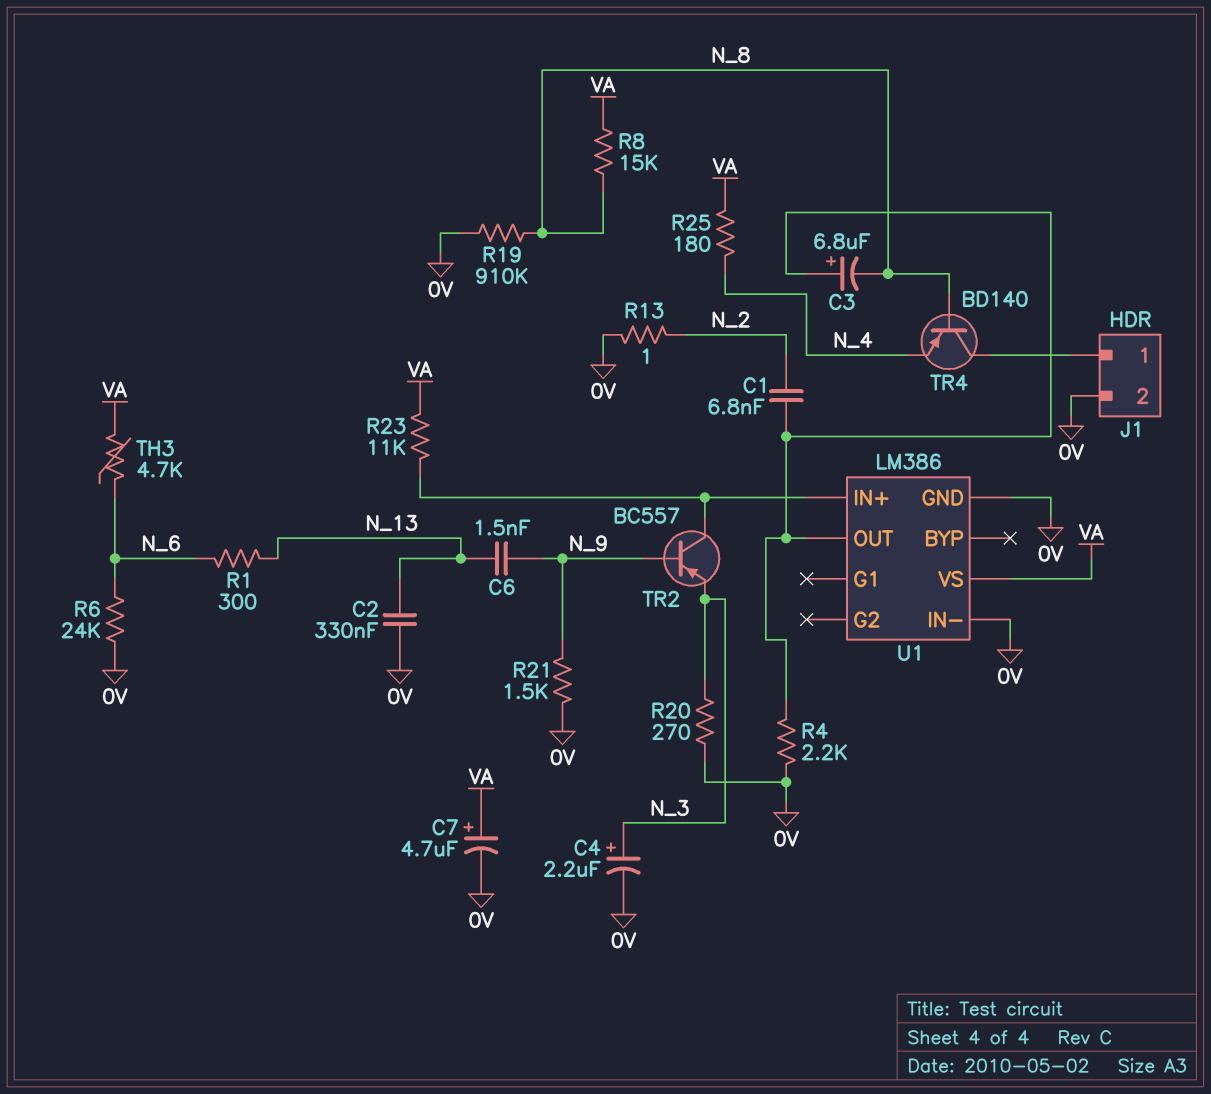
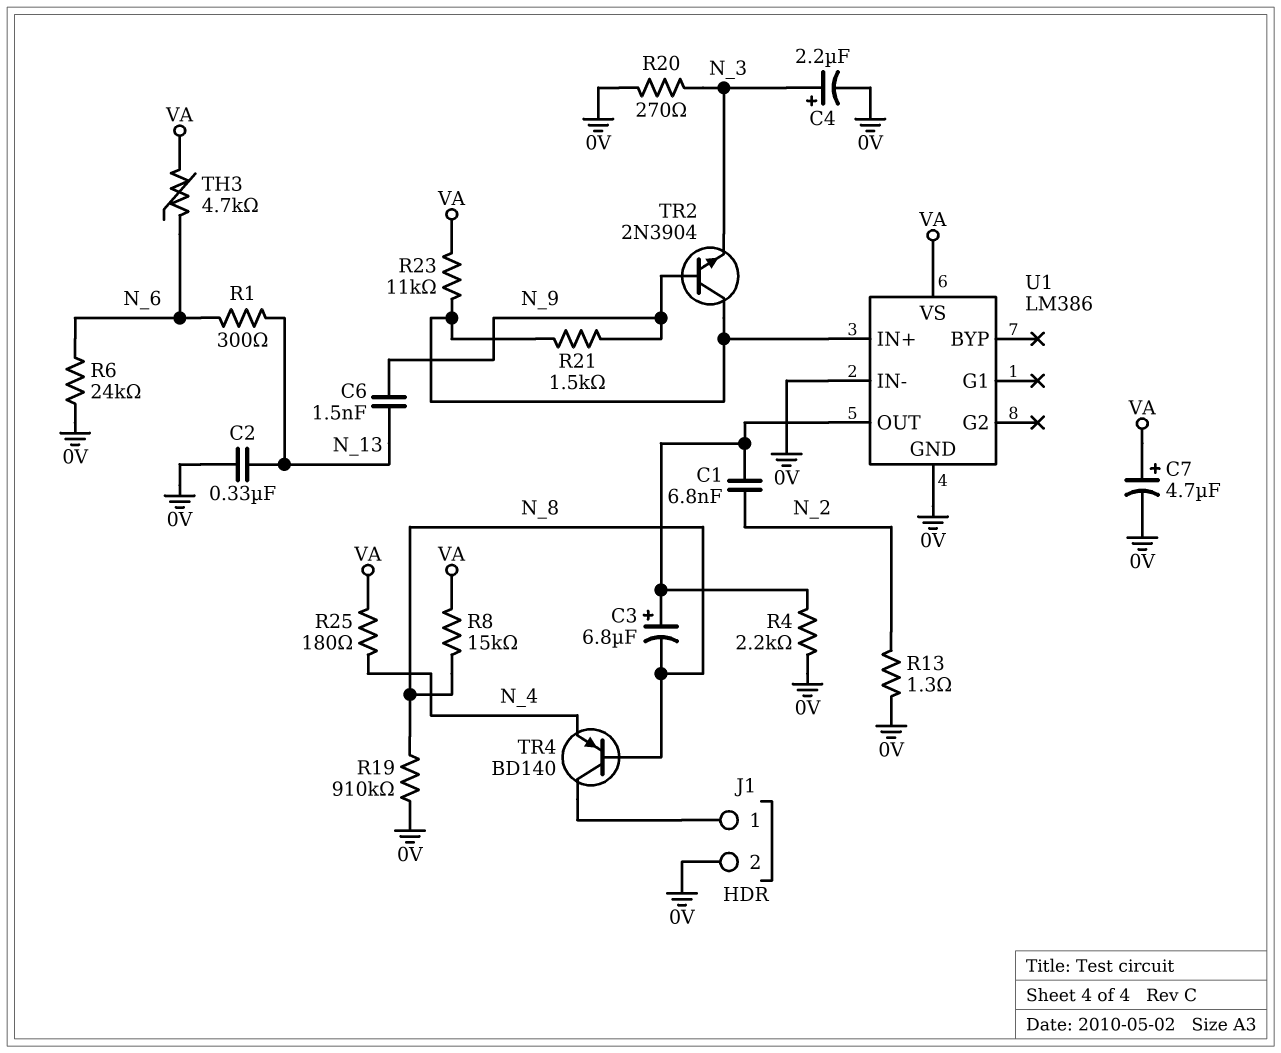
R13: 1 (0V, N_2) -> 1.3 (0V, N_2)
R21: 1.5k (0V, N_9) -> 1.5k (N_9, U1/IN+)
TR2: PNP BC557 (B N_9, C U1/IN+, E N_3) -> NPN 2N3904 (B N_9, C U1/IN+, E N_3)

